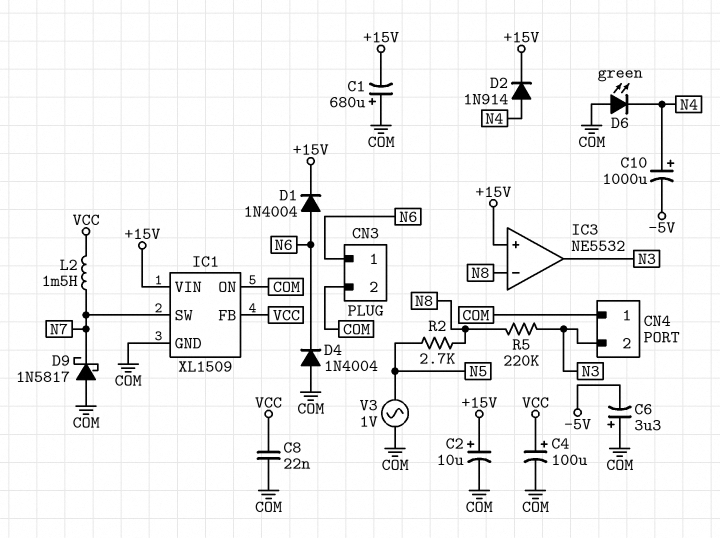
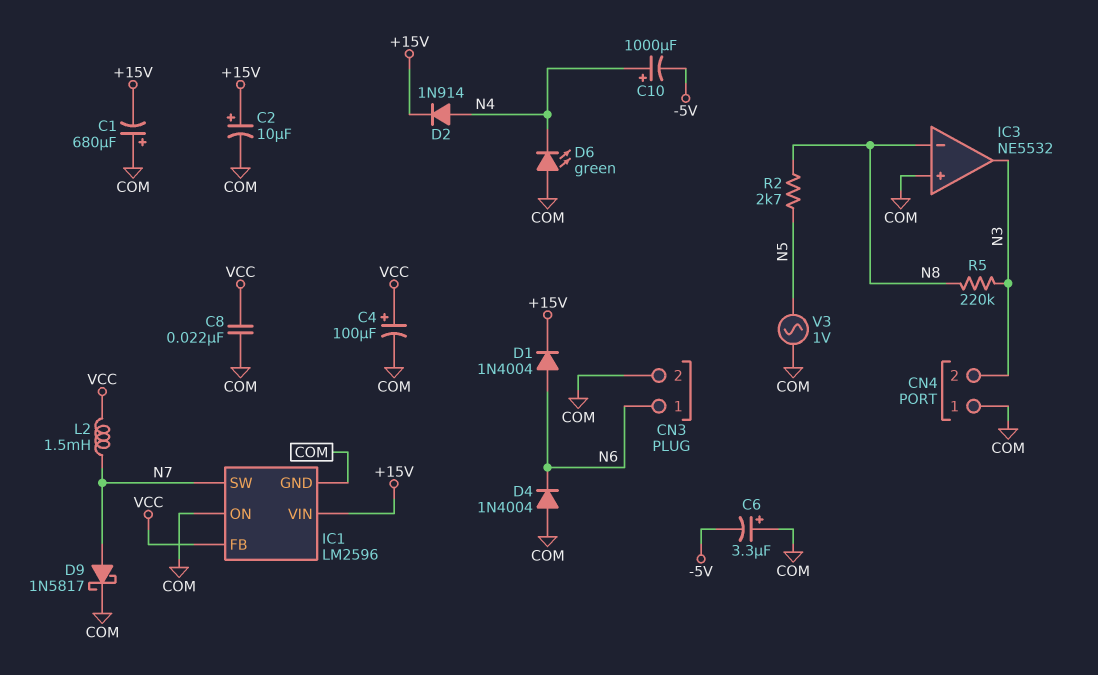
D9: schottky 1N5817 (A COM, K N7) -> schottky 1N5817 (A N7, K COM)
IC1: XL1509 -> LM2596
IC3 pin in+: +15V -> COM

